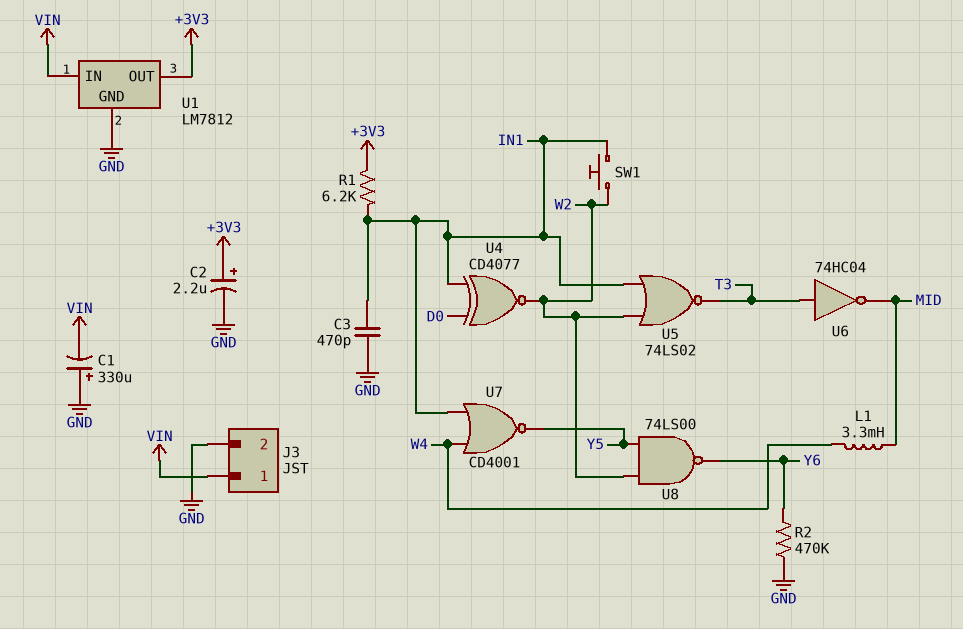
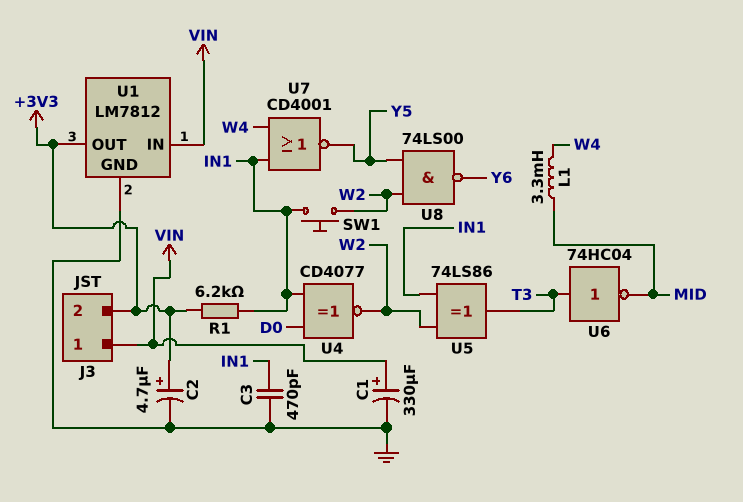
C1: 330uF (plus GND, minus VIN) -> 330uF (plus VIN, minus GND)
C2: 2.2uF (plus +3V3, minus GND) -> 4.7uF (plus +3V3, minus GND)
J3 pin 2: GND -> +3V3
R2: 470k (GND, Y6) -> none
U5: NOR 74LS02 (in IN1, in W2, out T3) -> XOR 74LS86 (in IN1, in W2, out T3)

